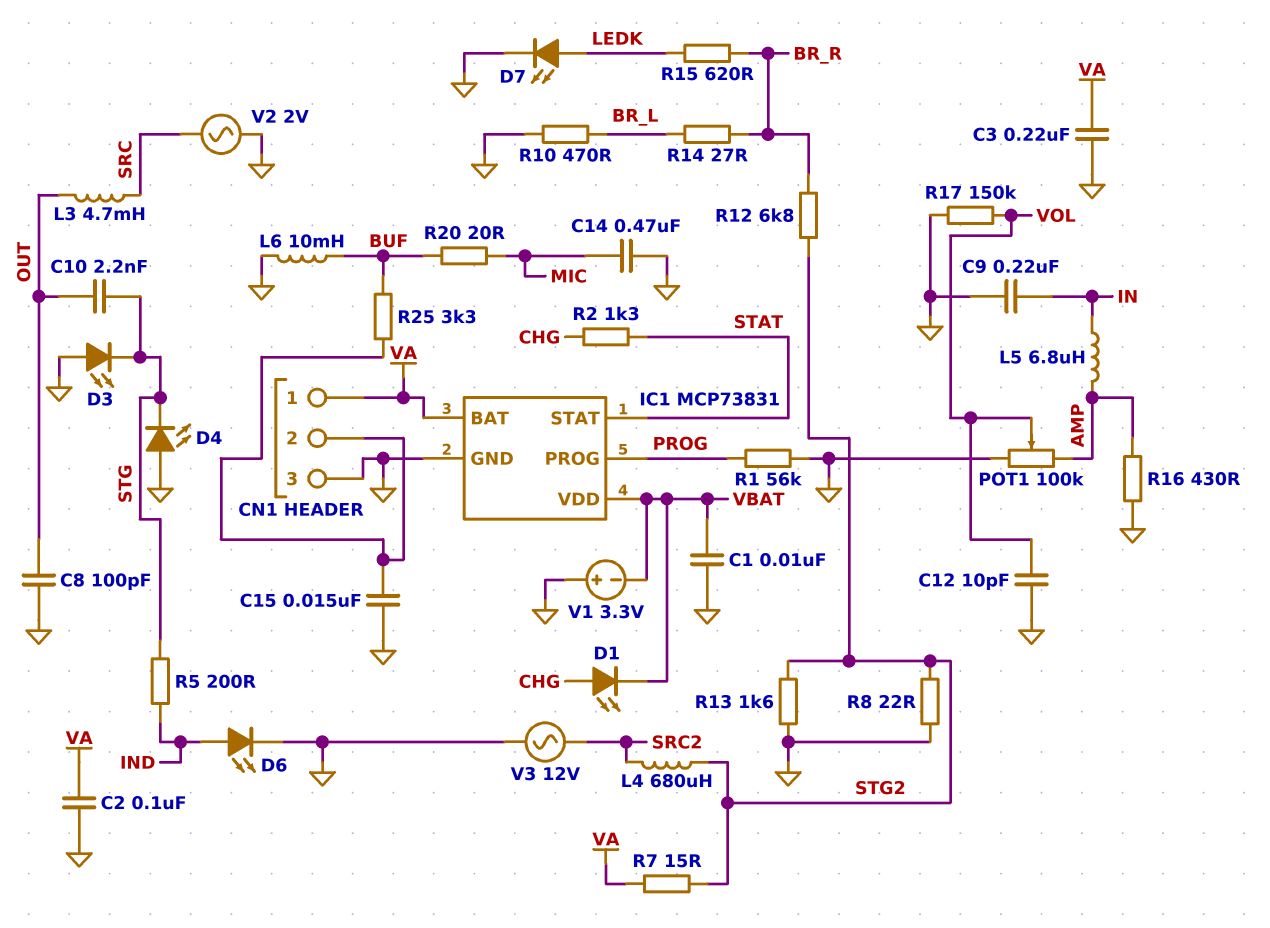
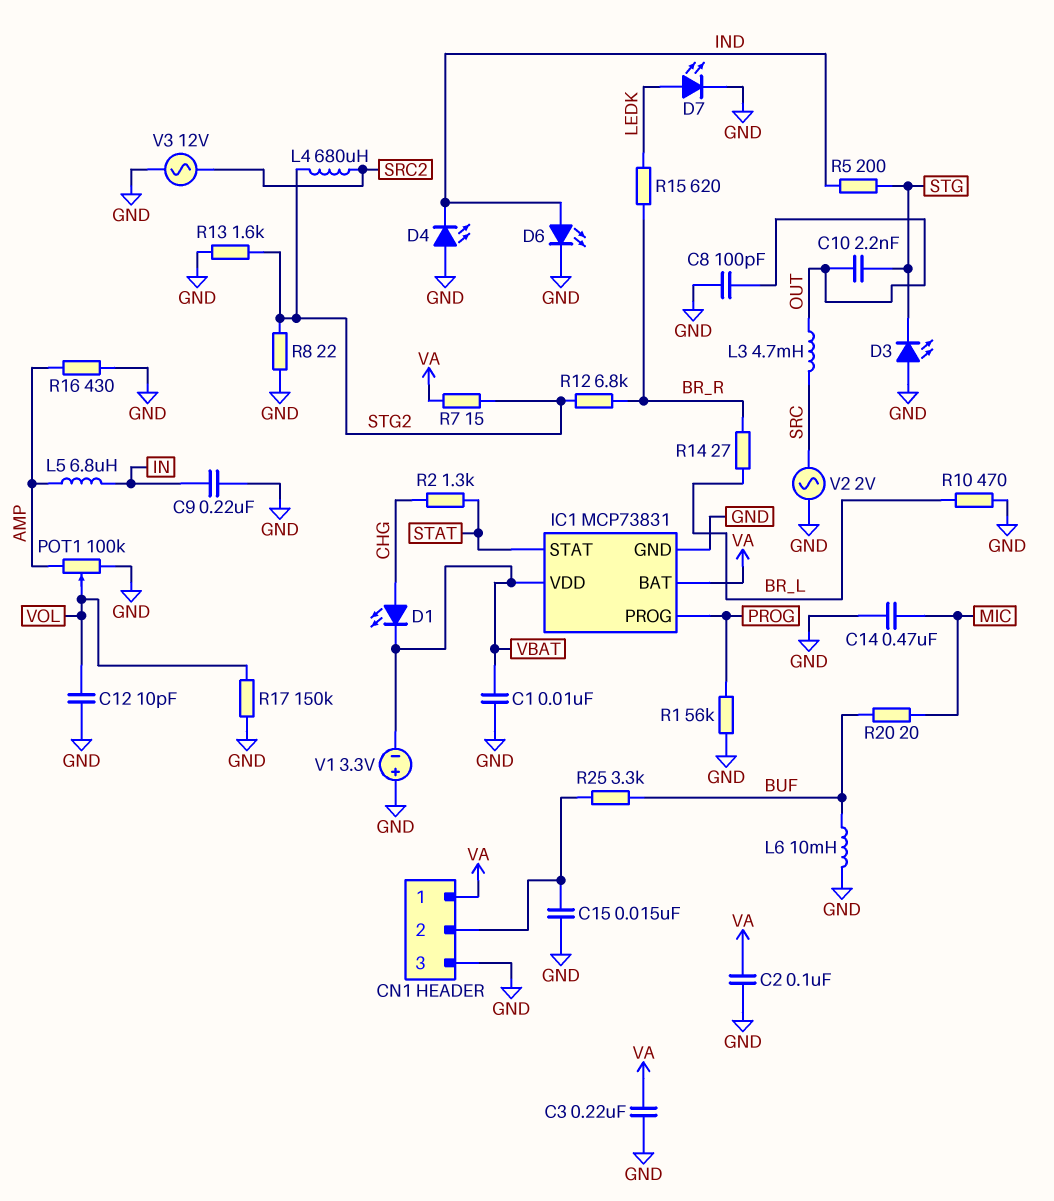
D4: LED (A GND, K STG) -> LED (A GND, K IND)

